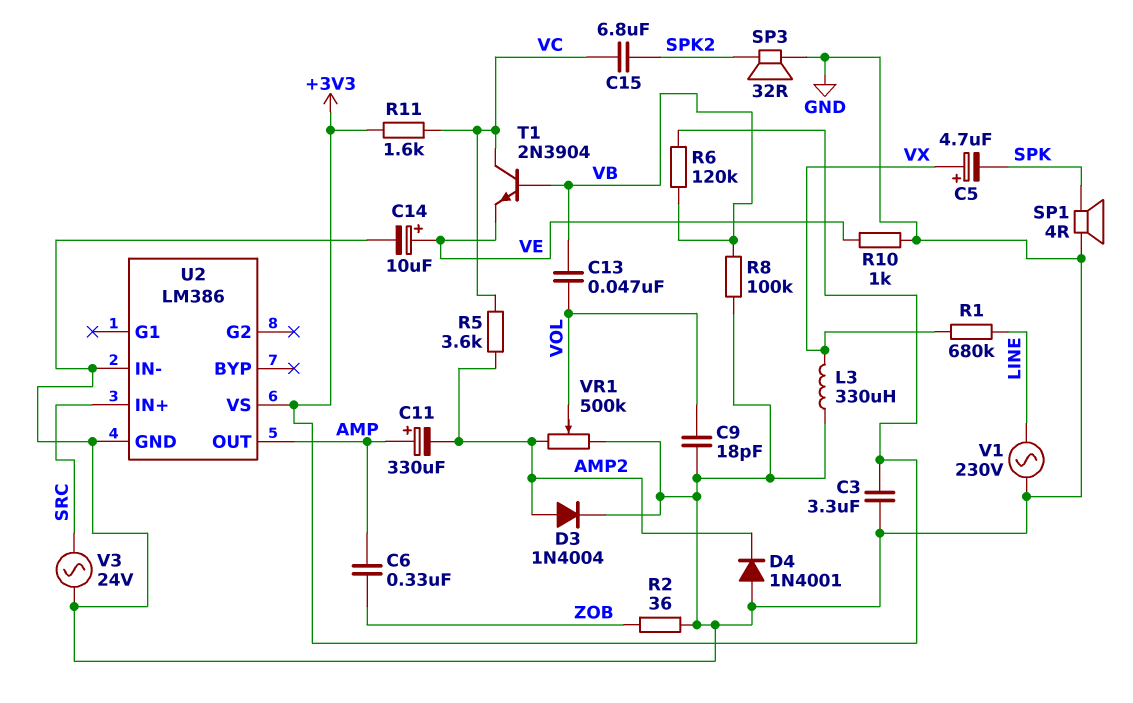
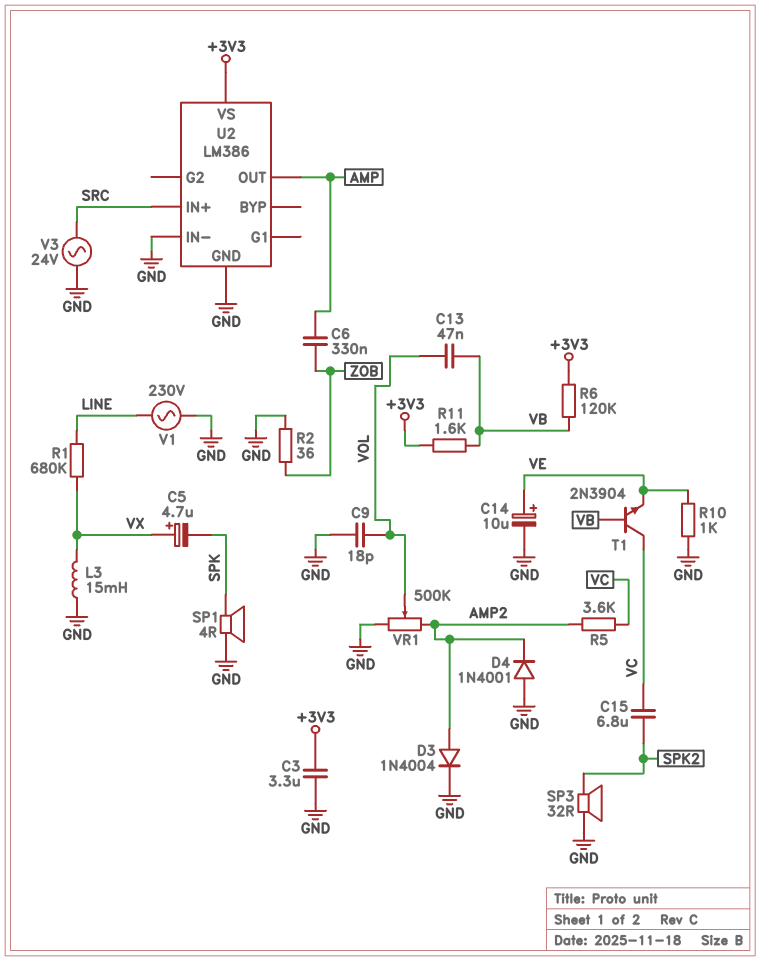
C11: 330uF (plus AMP, minus AMP2) -> none
L3: 330uH (GND, VX) -> 15mH (GND, VX)
R8: 100k (GND, VB) -> none
R11: 1.6k (+3V3, VC) -> 1.6k (+3V3, VB)

